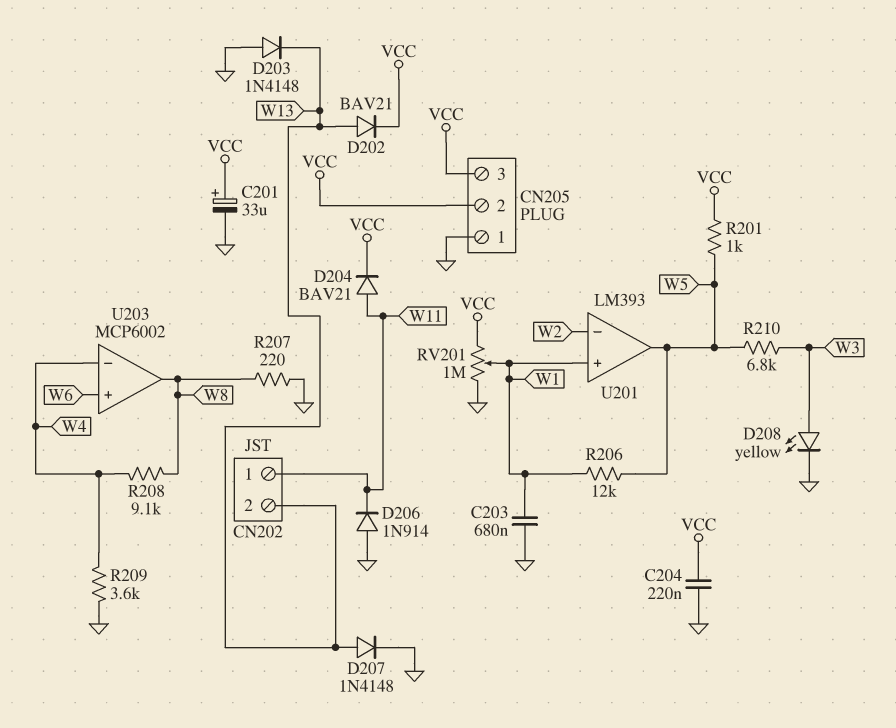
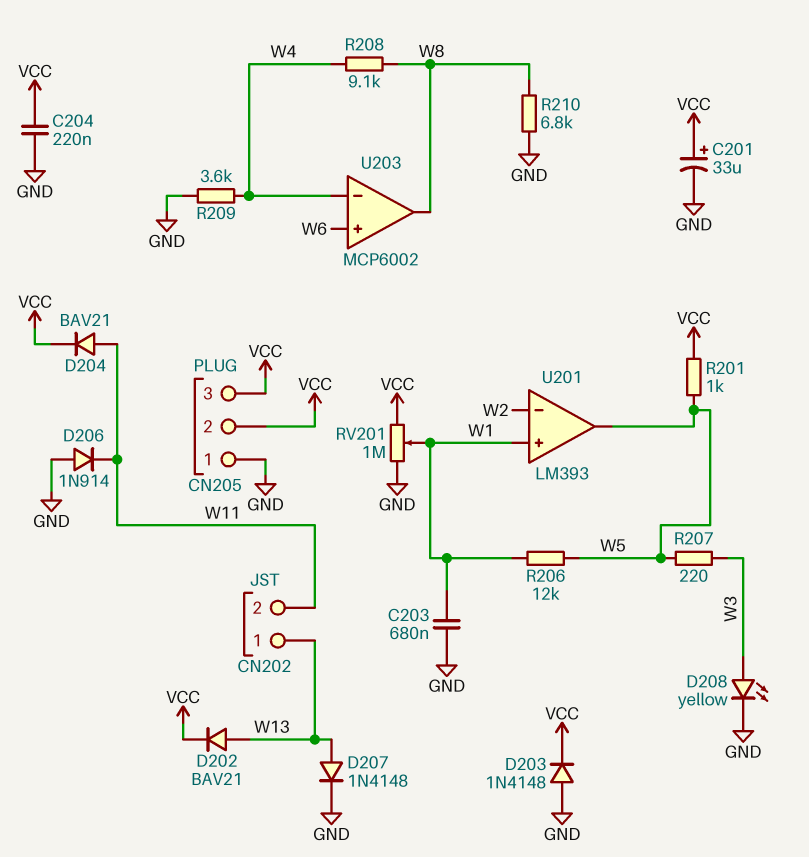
CN202 pin 1: W11 -> W13
CN202 pin 2: W13 -> W11
D203: diode 1N4148 (A GND, K W13) -> diode 1N4148 (A GND, K VCC)
R207: 220 (GND, W8) -> 220 (W3, W5)
R210: 6.8k (W3, W5) -> 6.8k (GND, W8)

